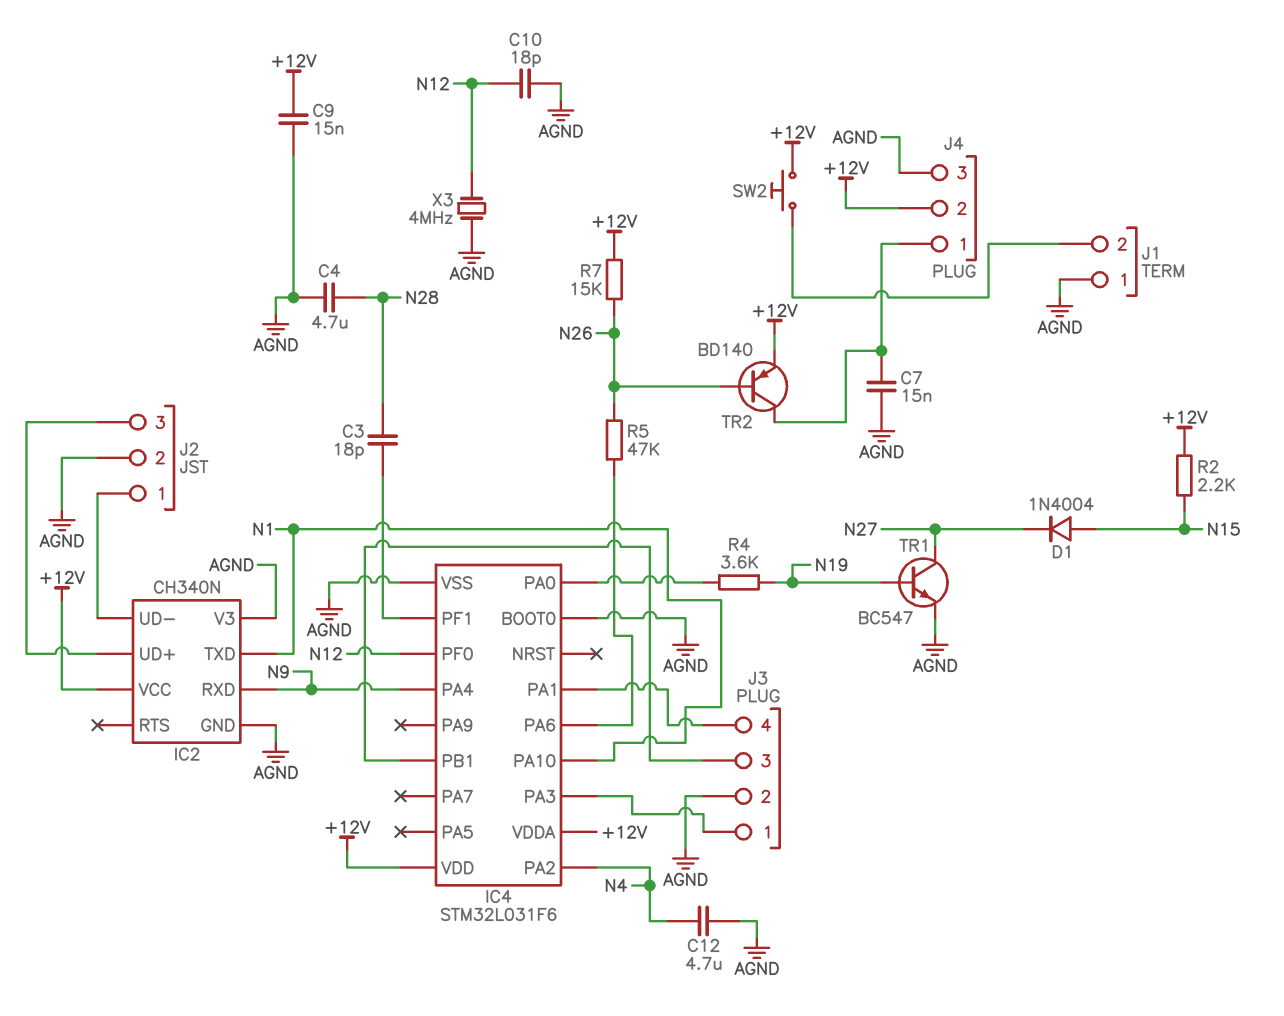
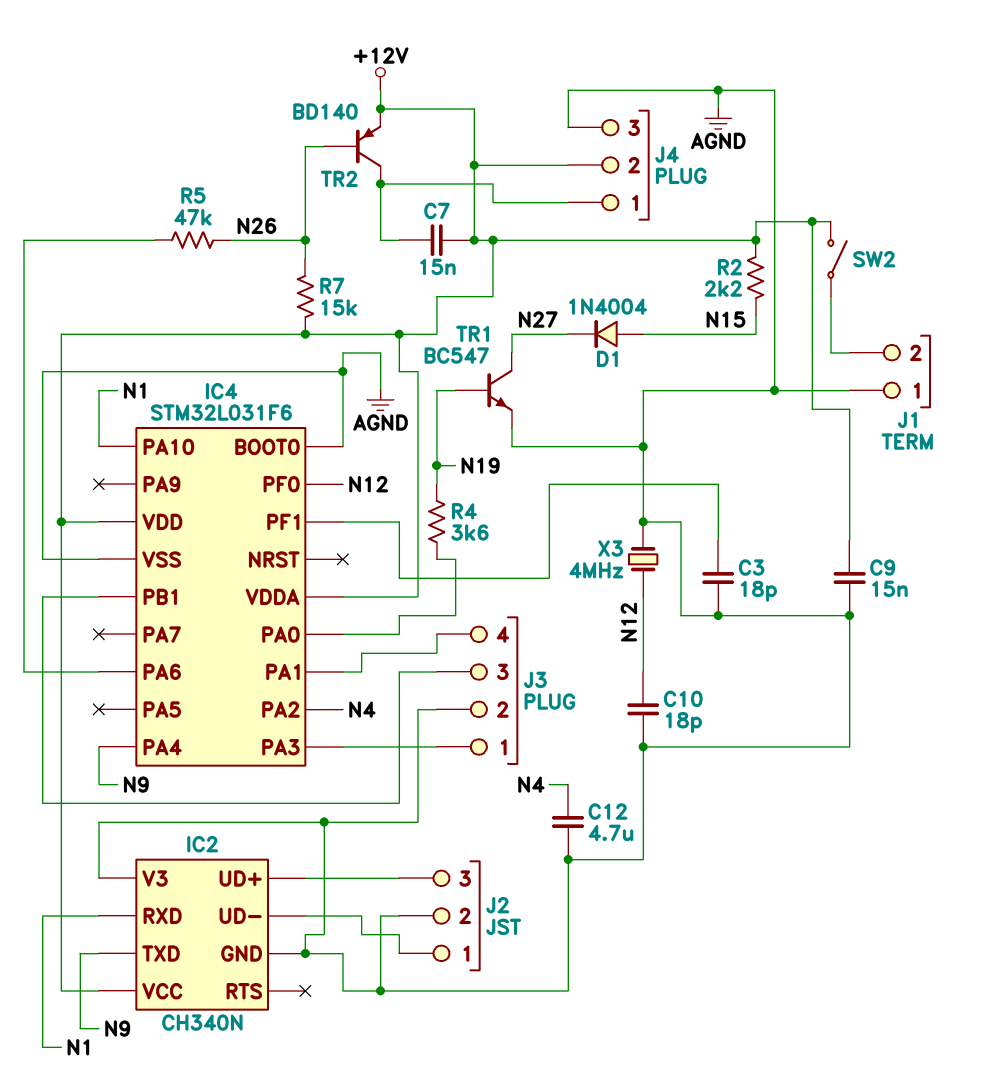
C3: 18pF (IC4/PF1, N28) -> 18pF (AGND, IC4/PF1)
C4: 4.7uF (AGND, N28) -> none
C7: 15nF (AGND, J4/1) -> 15nF (+12V, J4/1)
IC2 pin RXD: N9 -> N1
IC2 pin TXD: N1 -> N9
SW2: button (+12V, J1/2) -> switch (+12V, J1/2)

